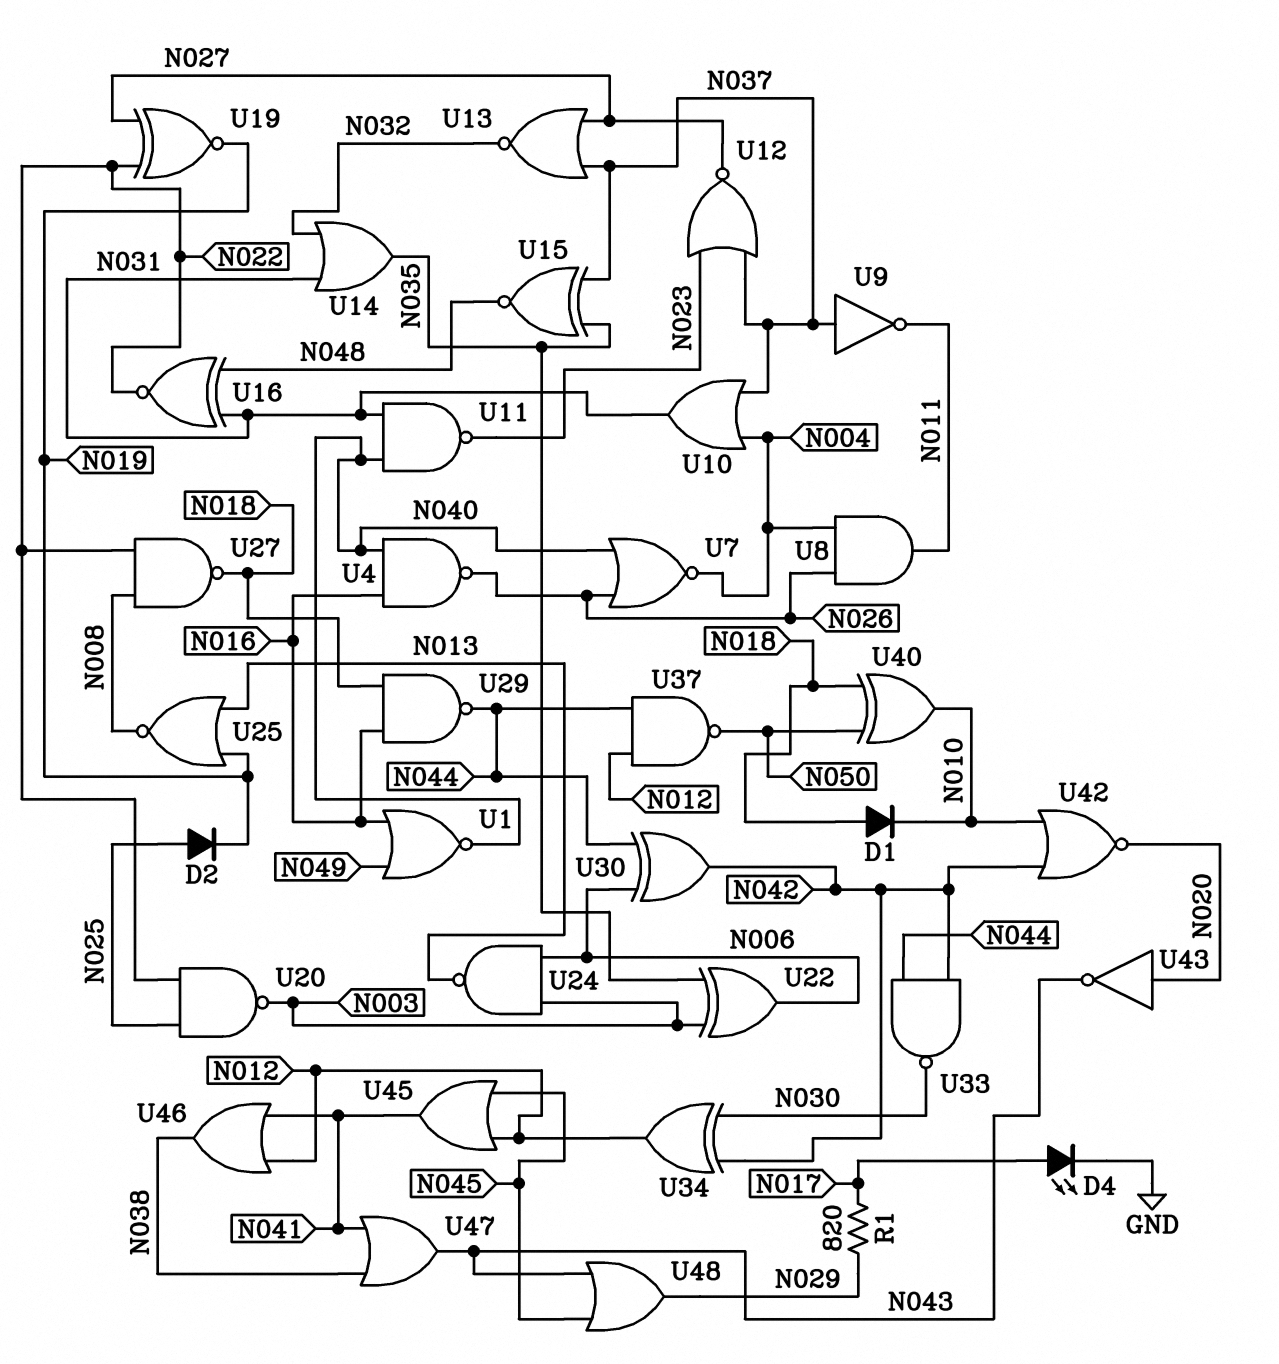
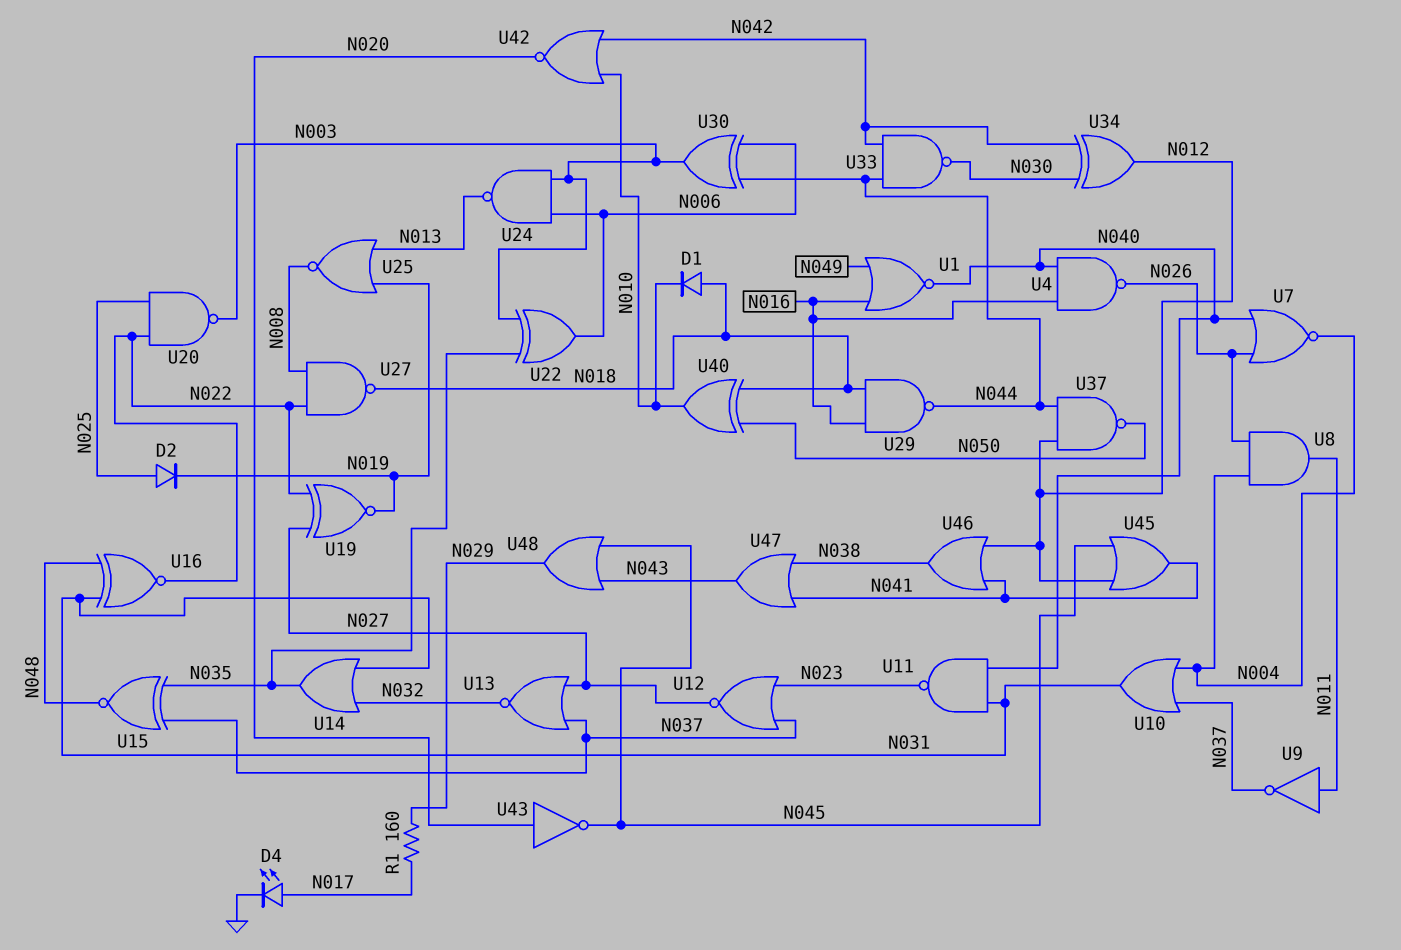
R1: 820 (N017, N029) -> 160 (N017, N029)
U9: NOT (in N037, out N011) -> NOT (in N011, out N037)
U30: XOR (in N006, in N044, out N042) -> XOR (in N006, in N044, out N003)
U43: NOT (in N020, out N043) -> NOT (in N020, out N045)

